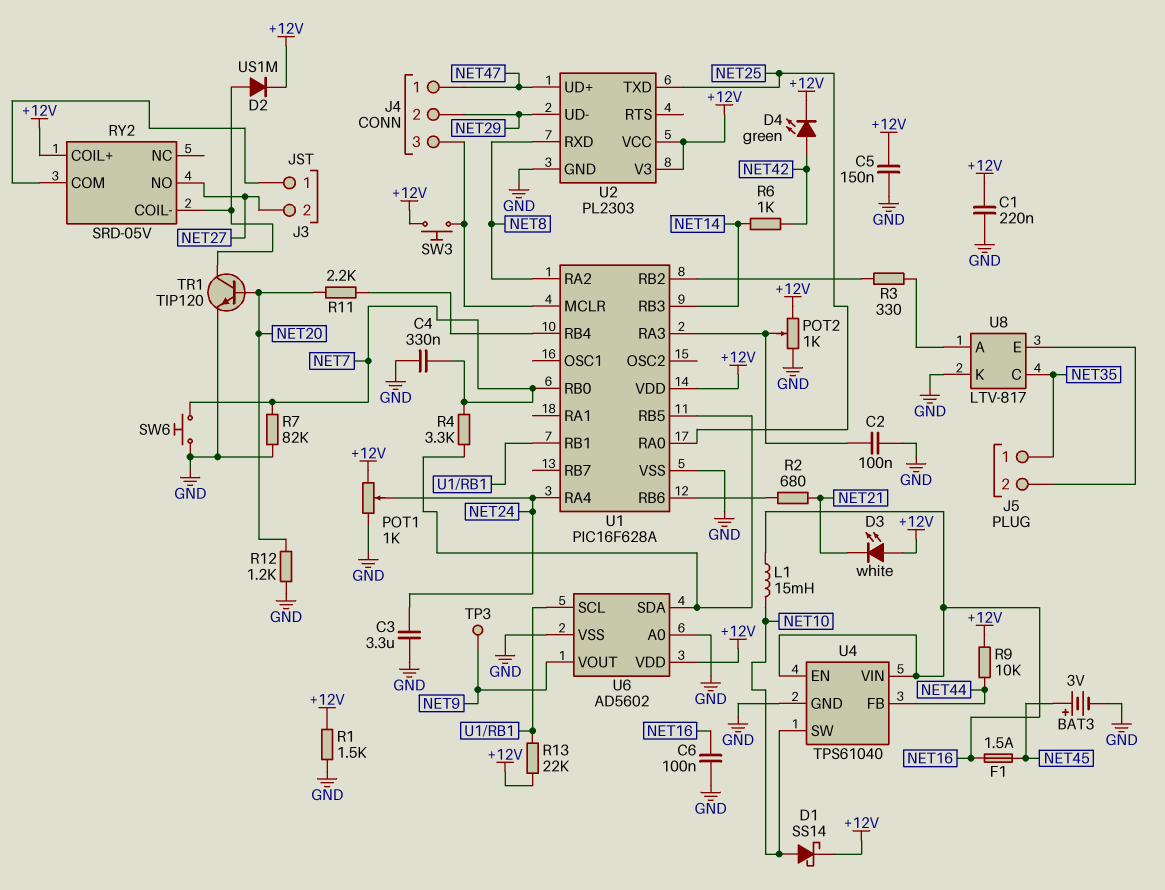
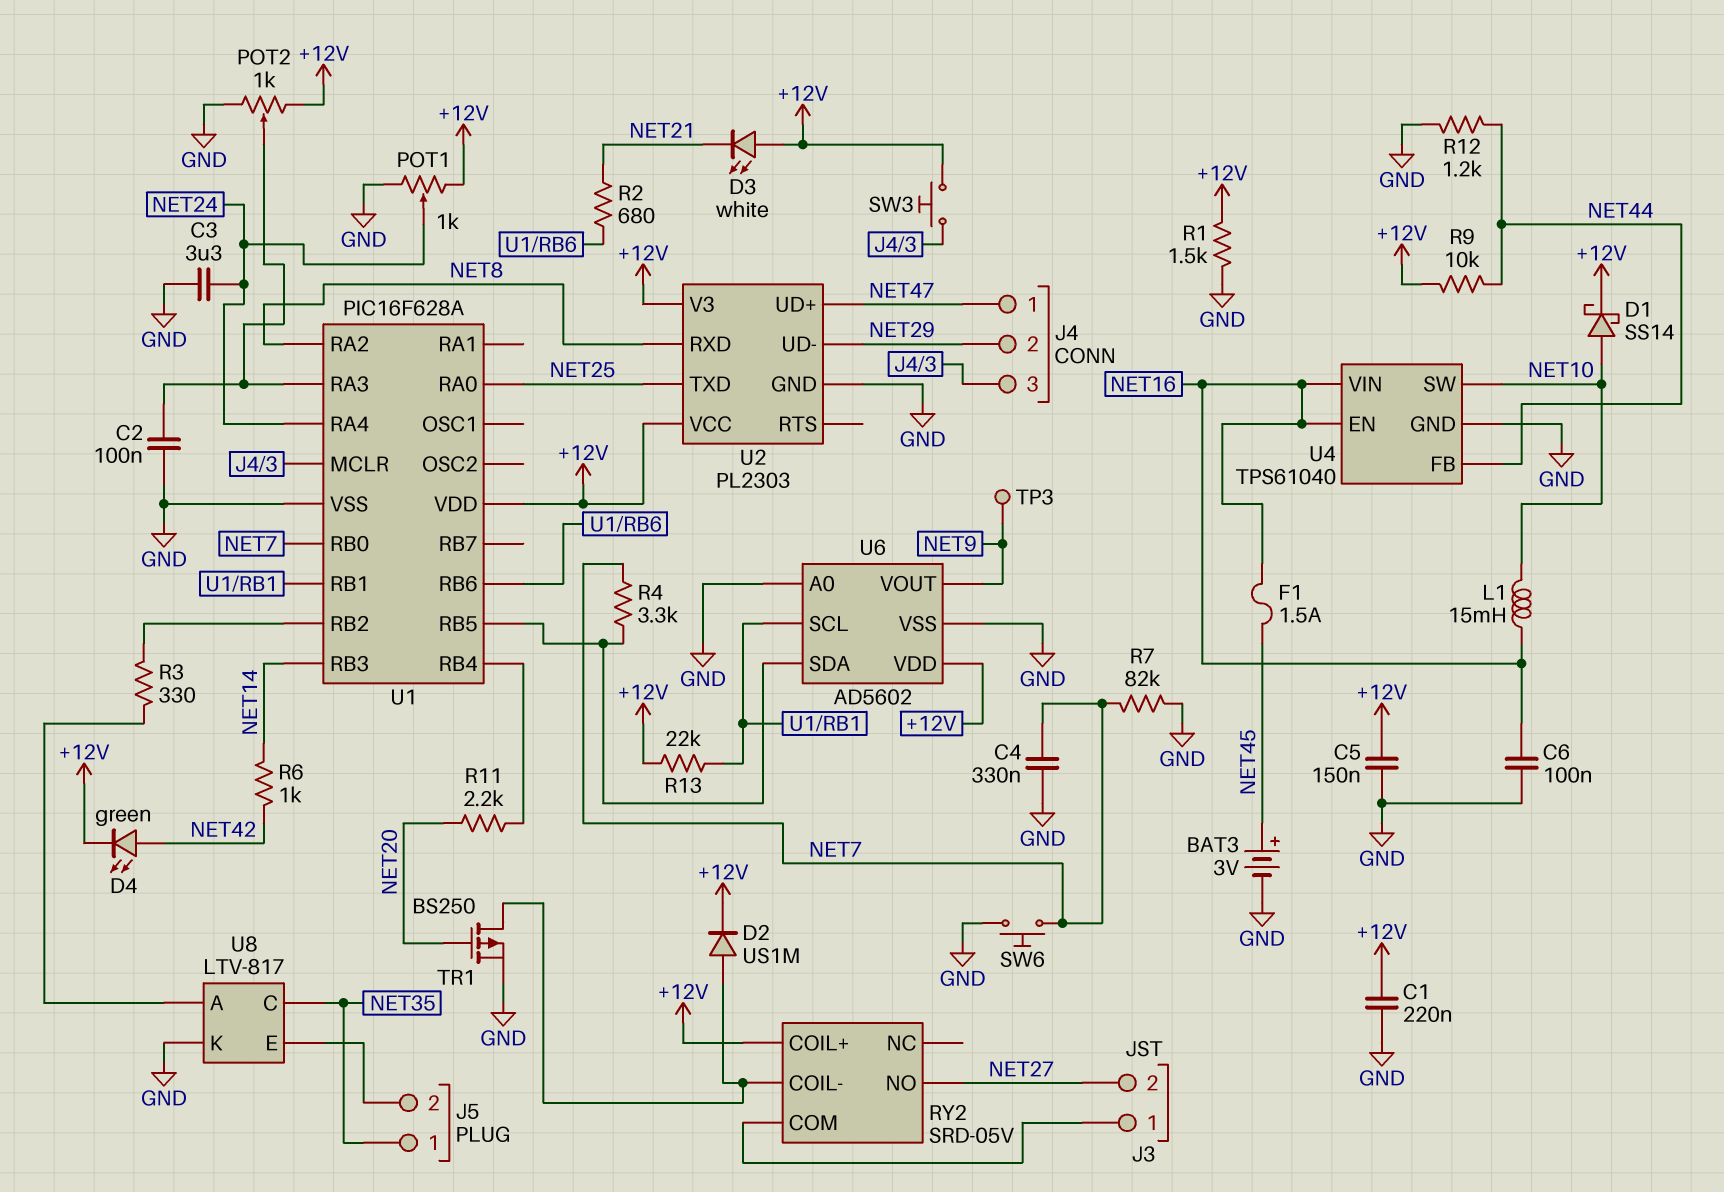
R12: 1.2k (GND, NET20) -> 1.2k (GND, NET44)
TR1: NPN TIP120 (B NET20, C RY2/COIL-, E GND) -> PMOS BS250 (G NET20, D RY2/COIL-, S GND)

